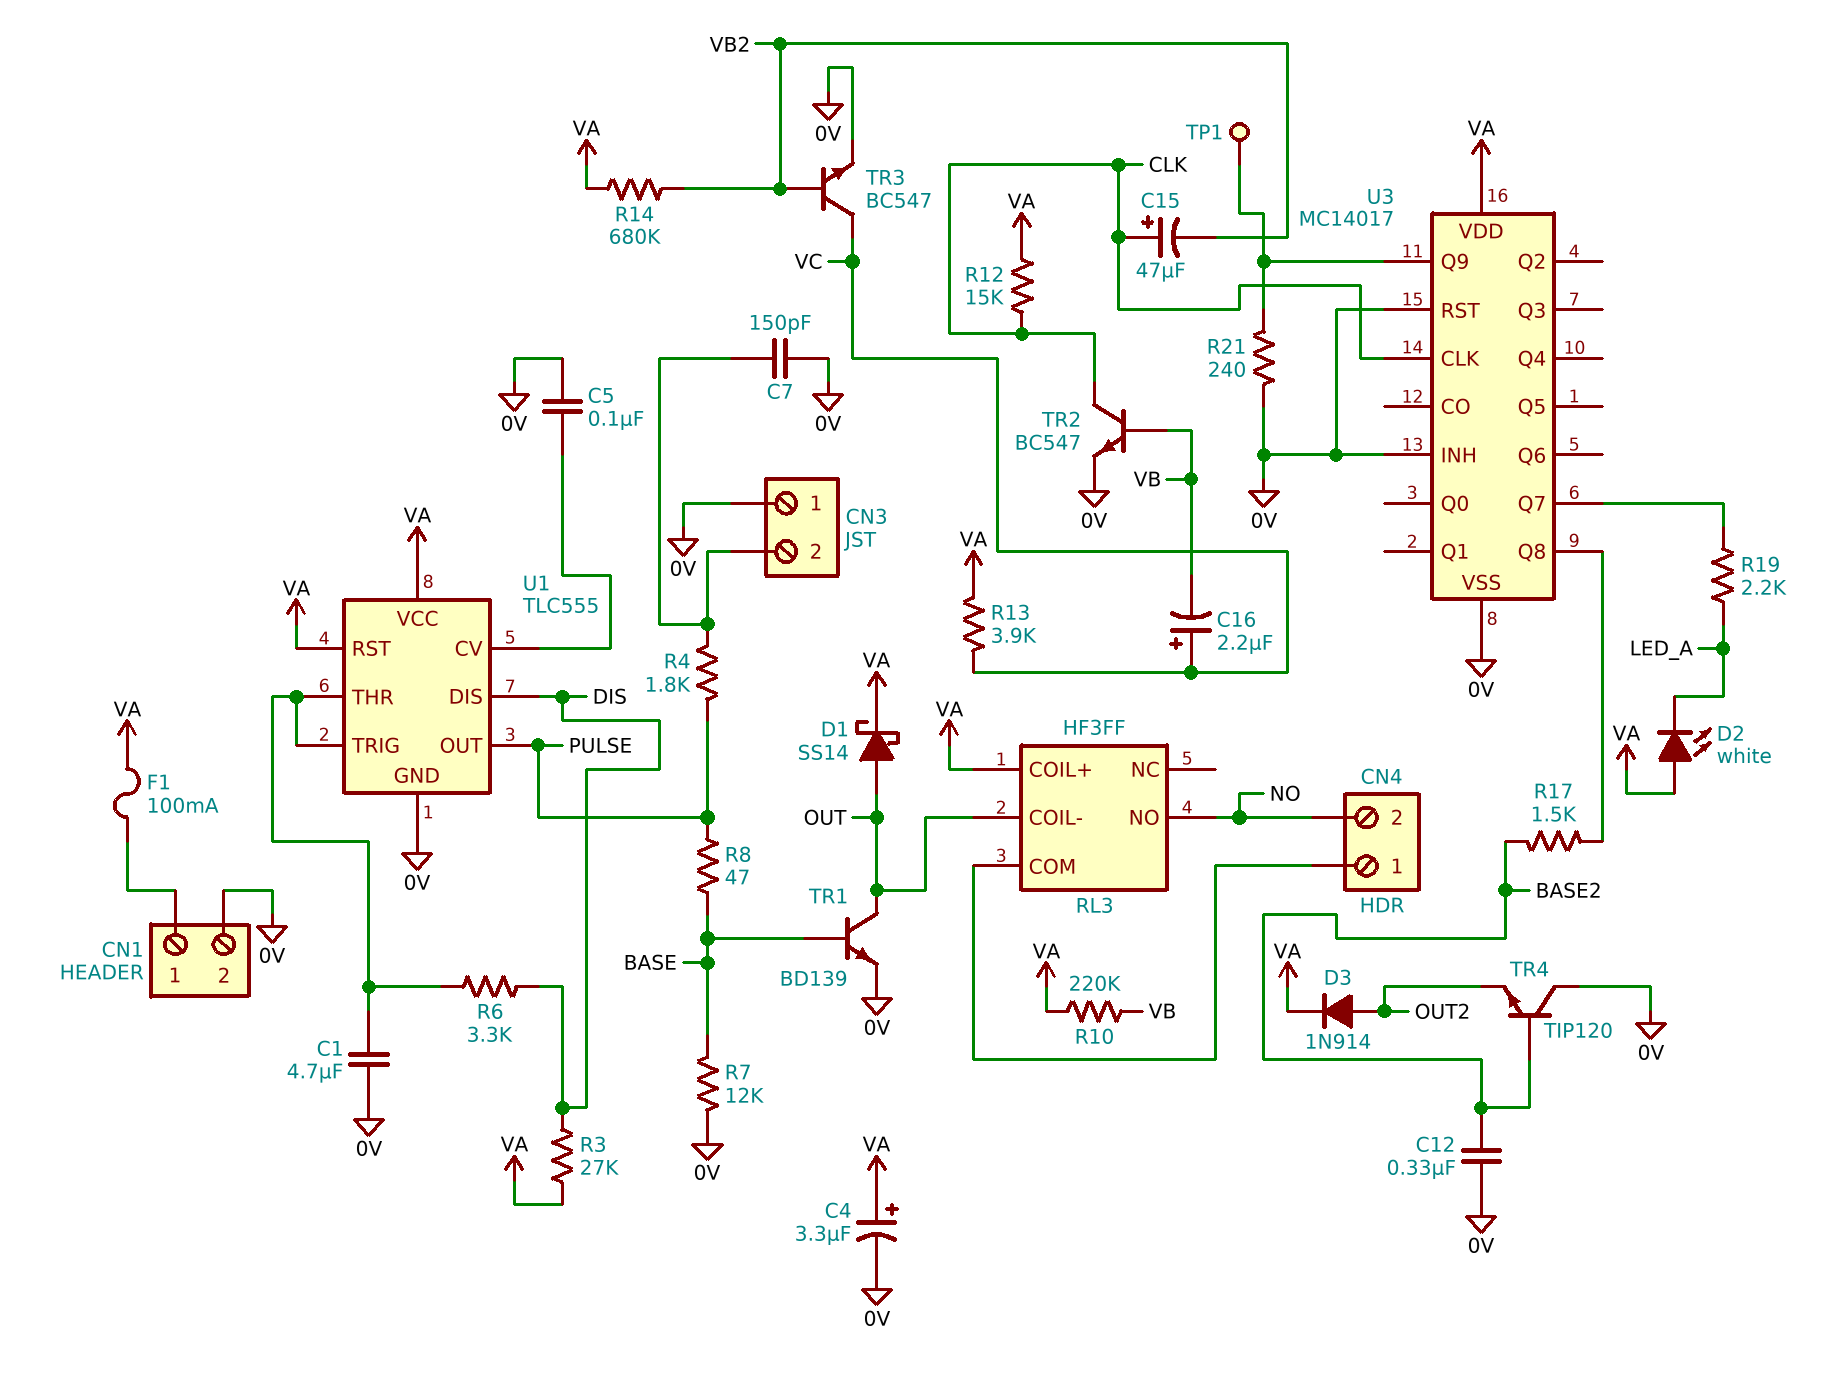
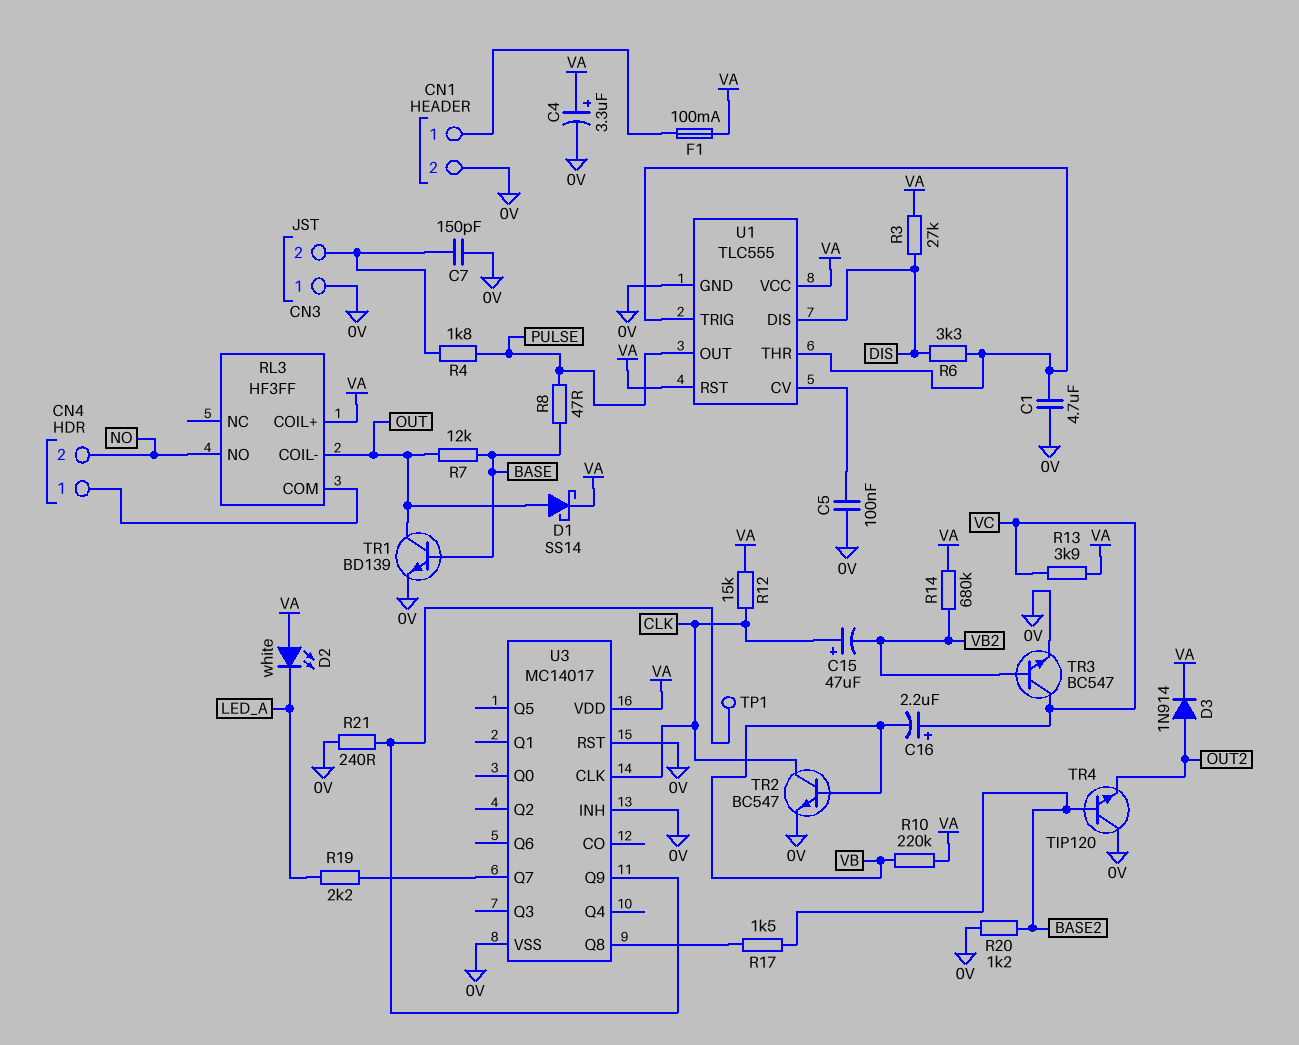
C12: 330nF (0V, BASE2) -> none
R7: 12k (0V, BASE) -> 12k (BASE, OUT)
R20: none -> 1.2k (0V, BASE2)

